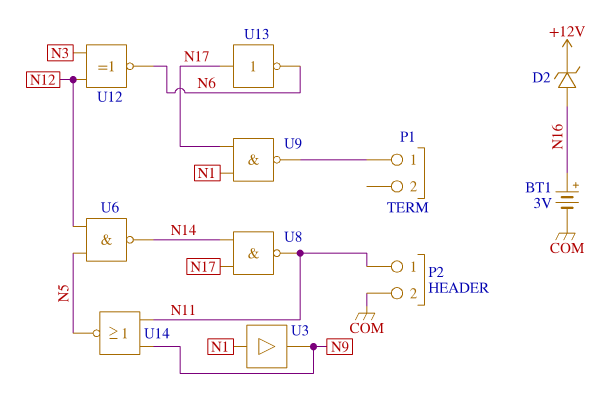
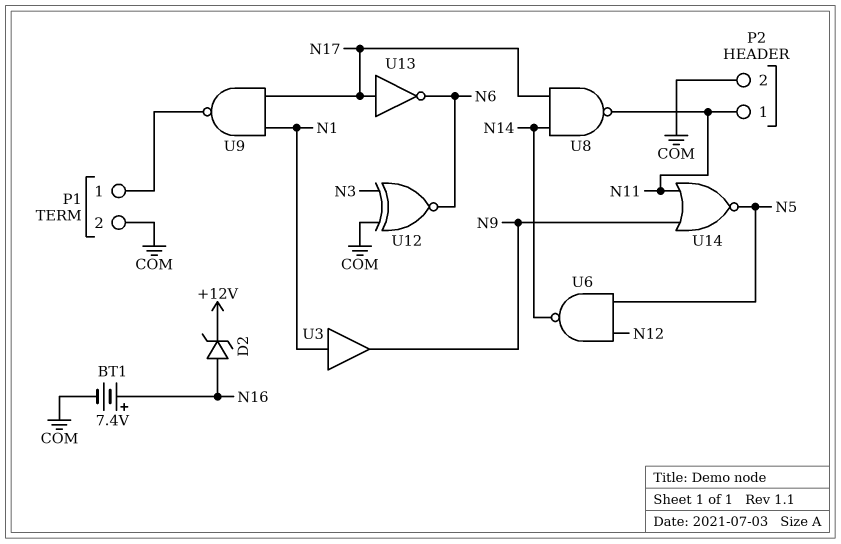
BT1: 3V (plus N16, minus COM) -> 7.4V (plus N16, minus COM)
P1 pin 2: none -> COM
U12: XNOR (in N3, in N12, out N6) -> XNOR (in COM, in N3, out N6)

